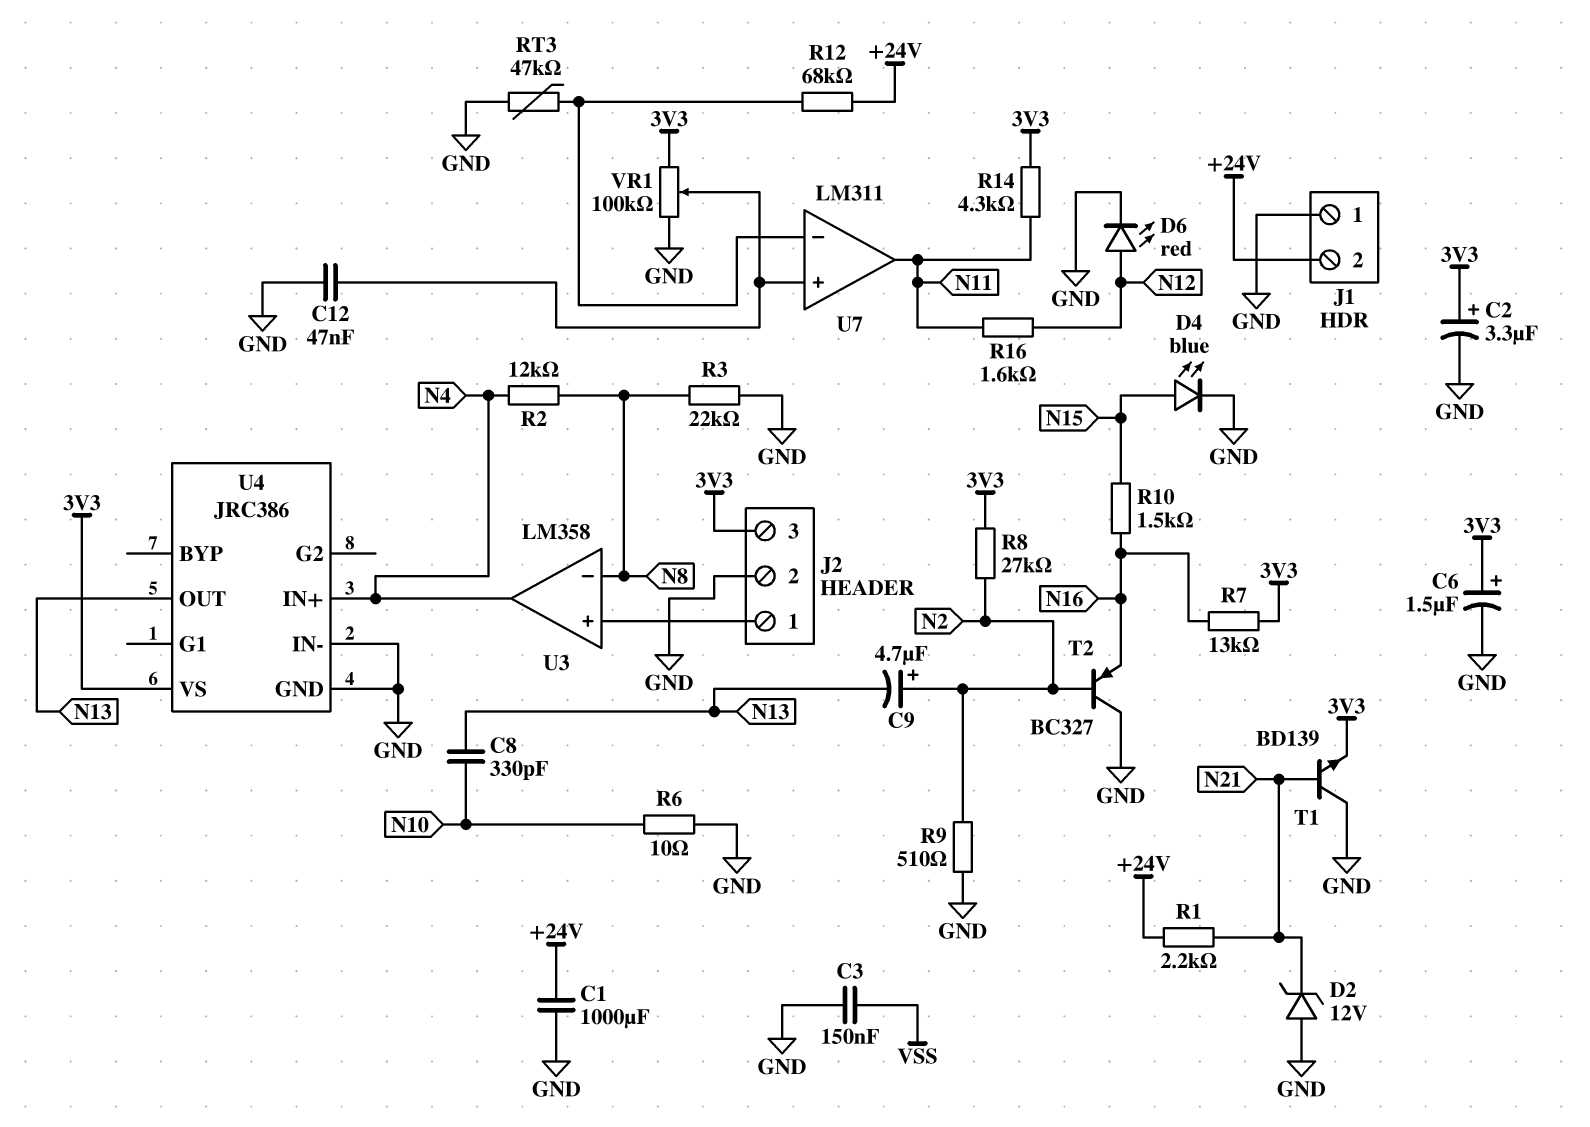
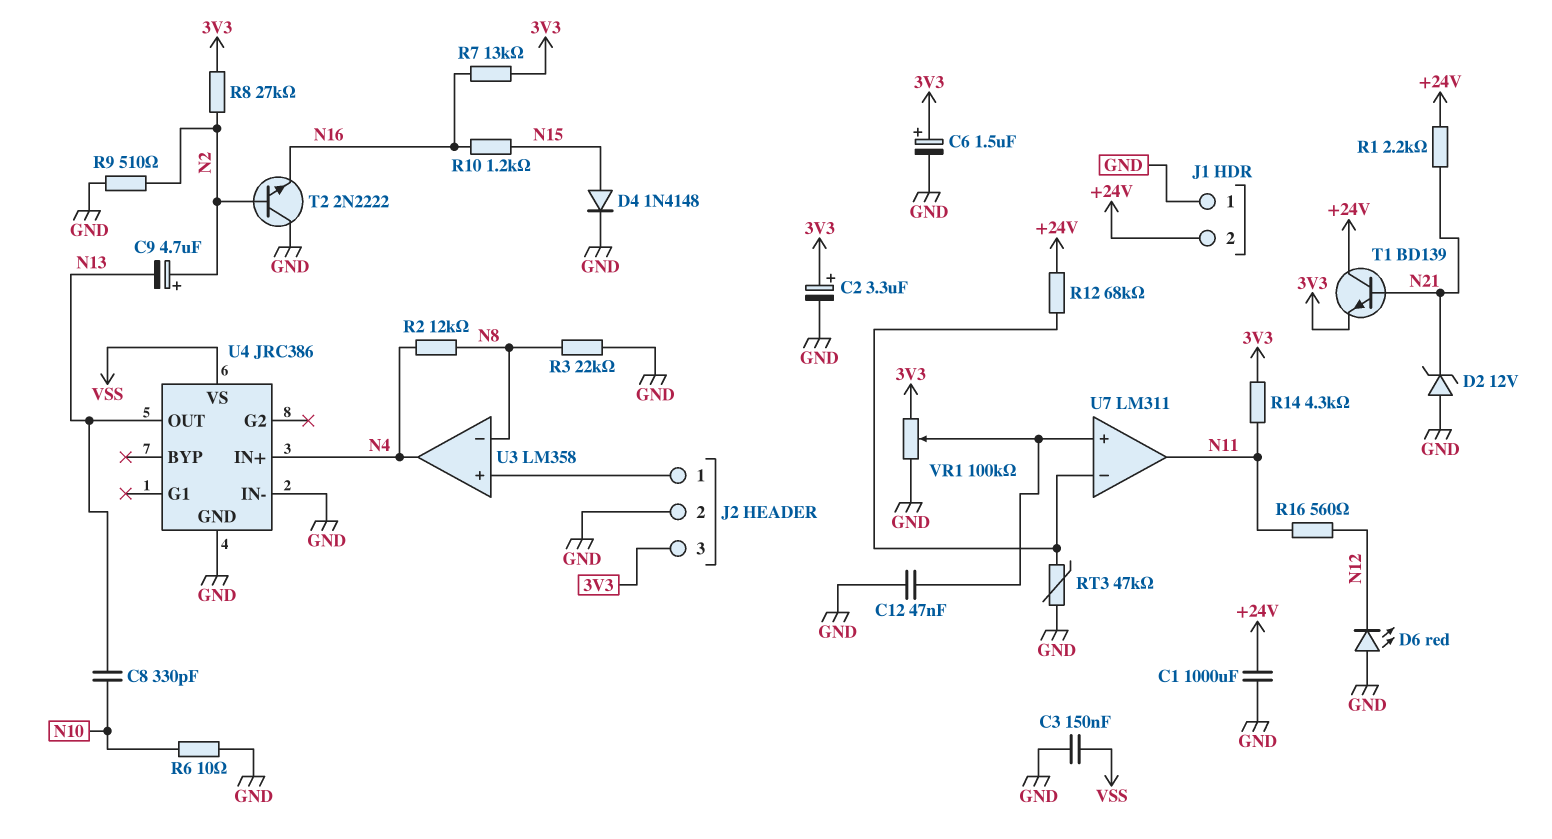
D4: LED blue (A N15, K GND) -> diode 1N4148 (A N15, K GND)
D6: LED red (A N12, K GND) -> LED red (A GND, K N12)
R10: 1.5k (N15, N16) -> 1.2k (N15, N16)
R16: 1.6k (N11, N12) -> 560 (N11, N12)
T1: NPN BD139 (B N21, C GND, E 3V3) -> NPN BD139 (B N21, C +24V, E 3V3)
T2: PNP BC327 (B N2, C GND, E N16) -> NPN 2N2222 (B N2, C GND, E N16)
U4 pin VS: 3V3 -> VSS

